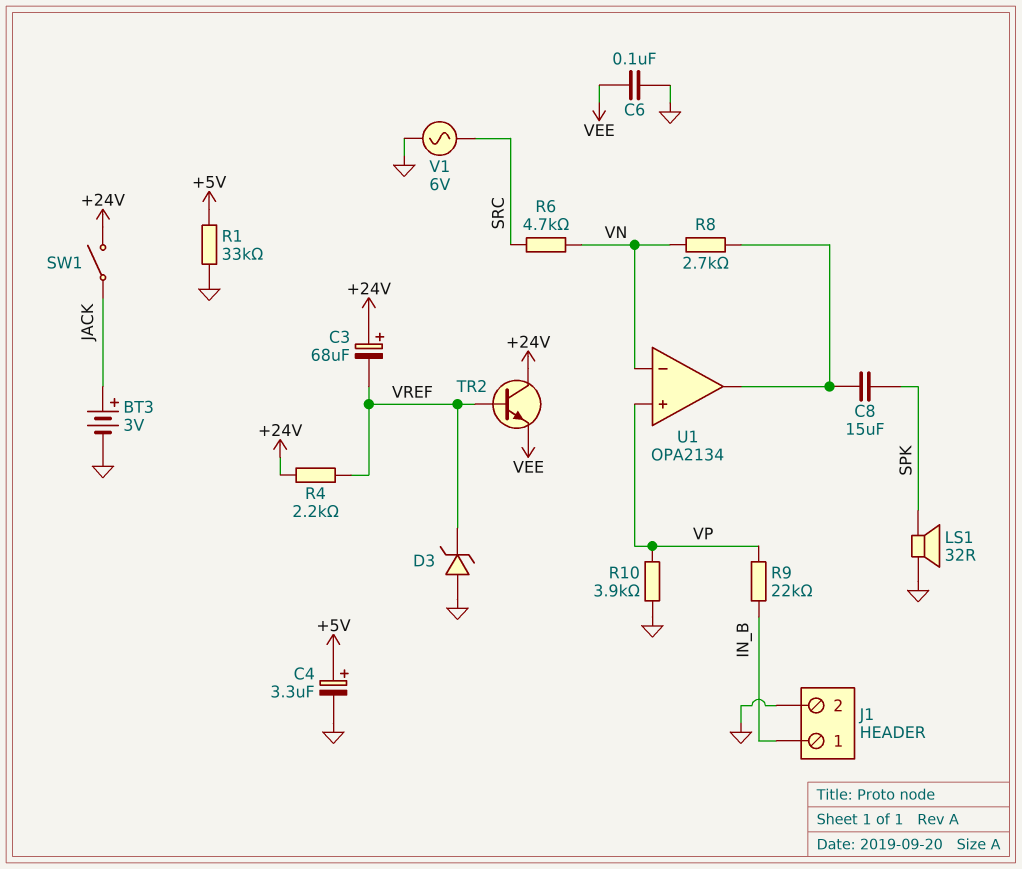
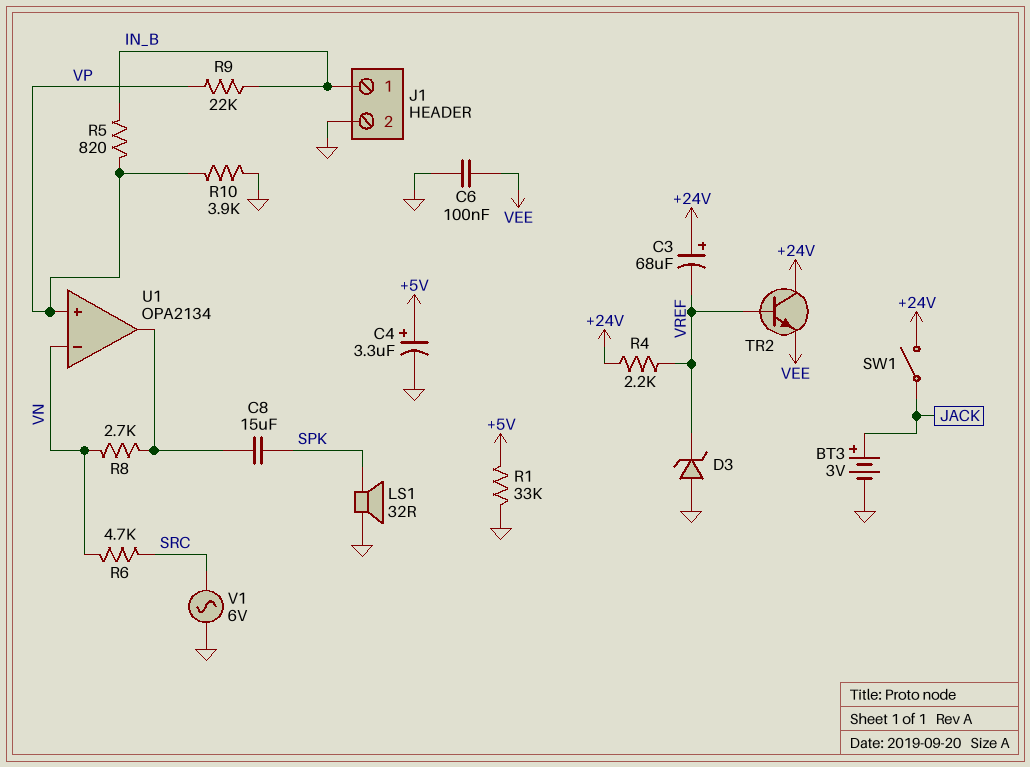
R5: none -> 820 (IN_B, VP)

